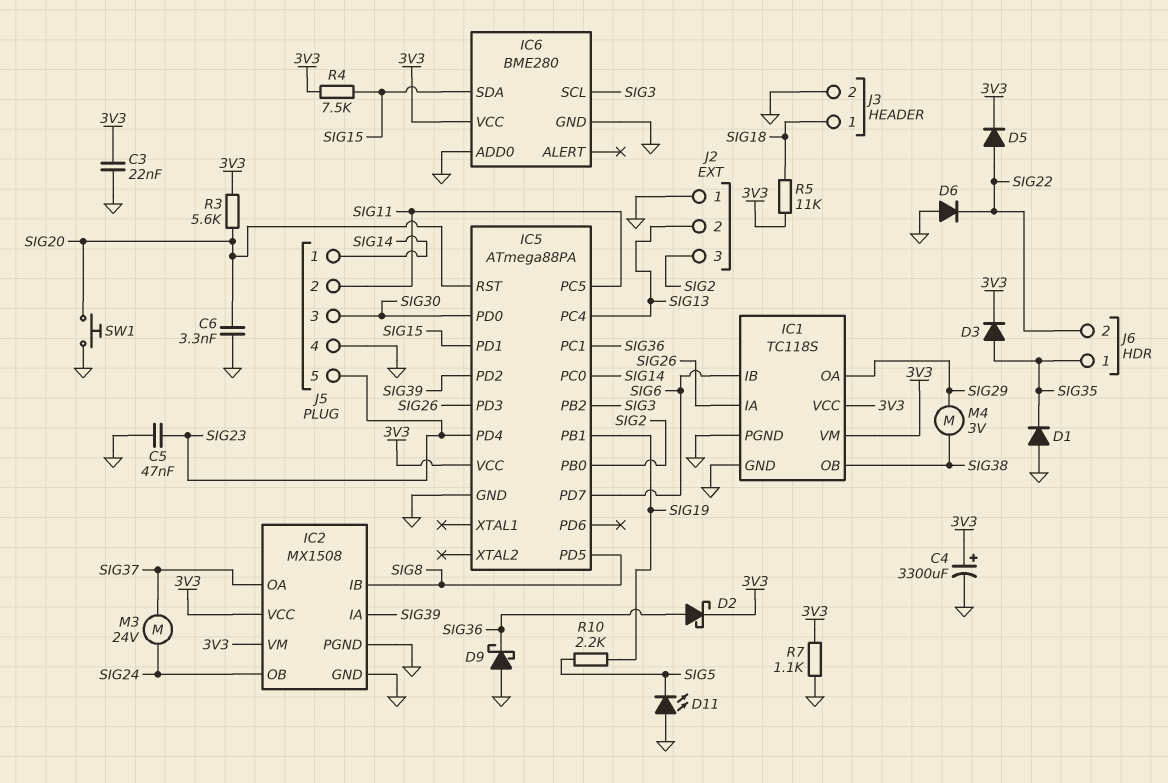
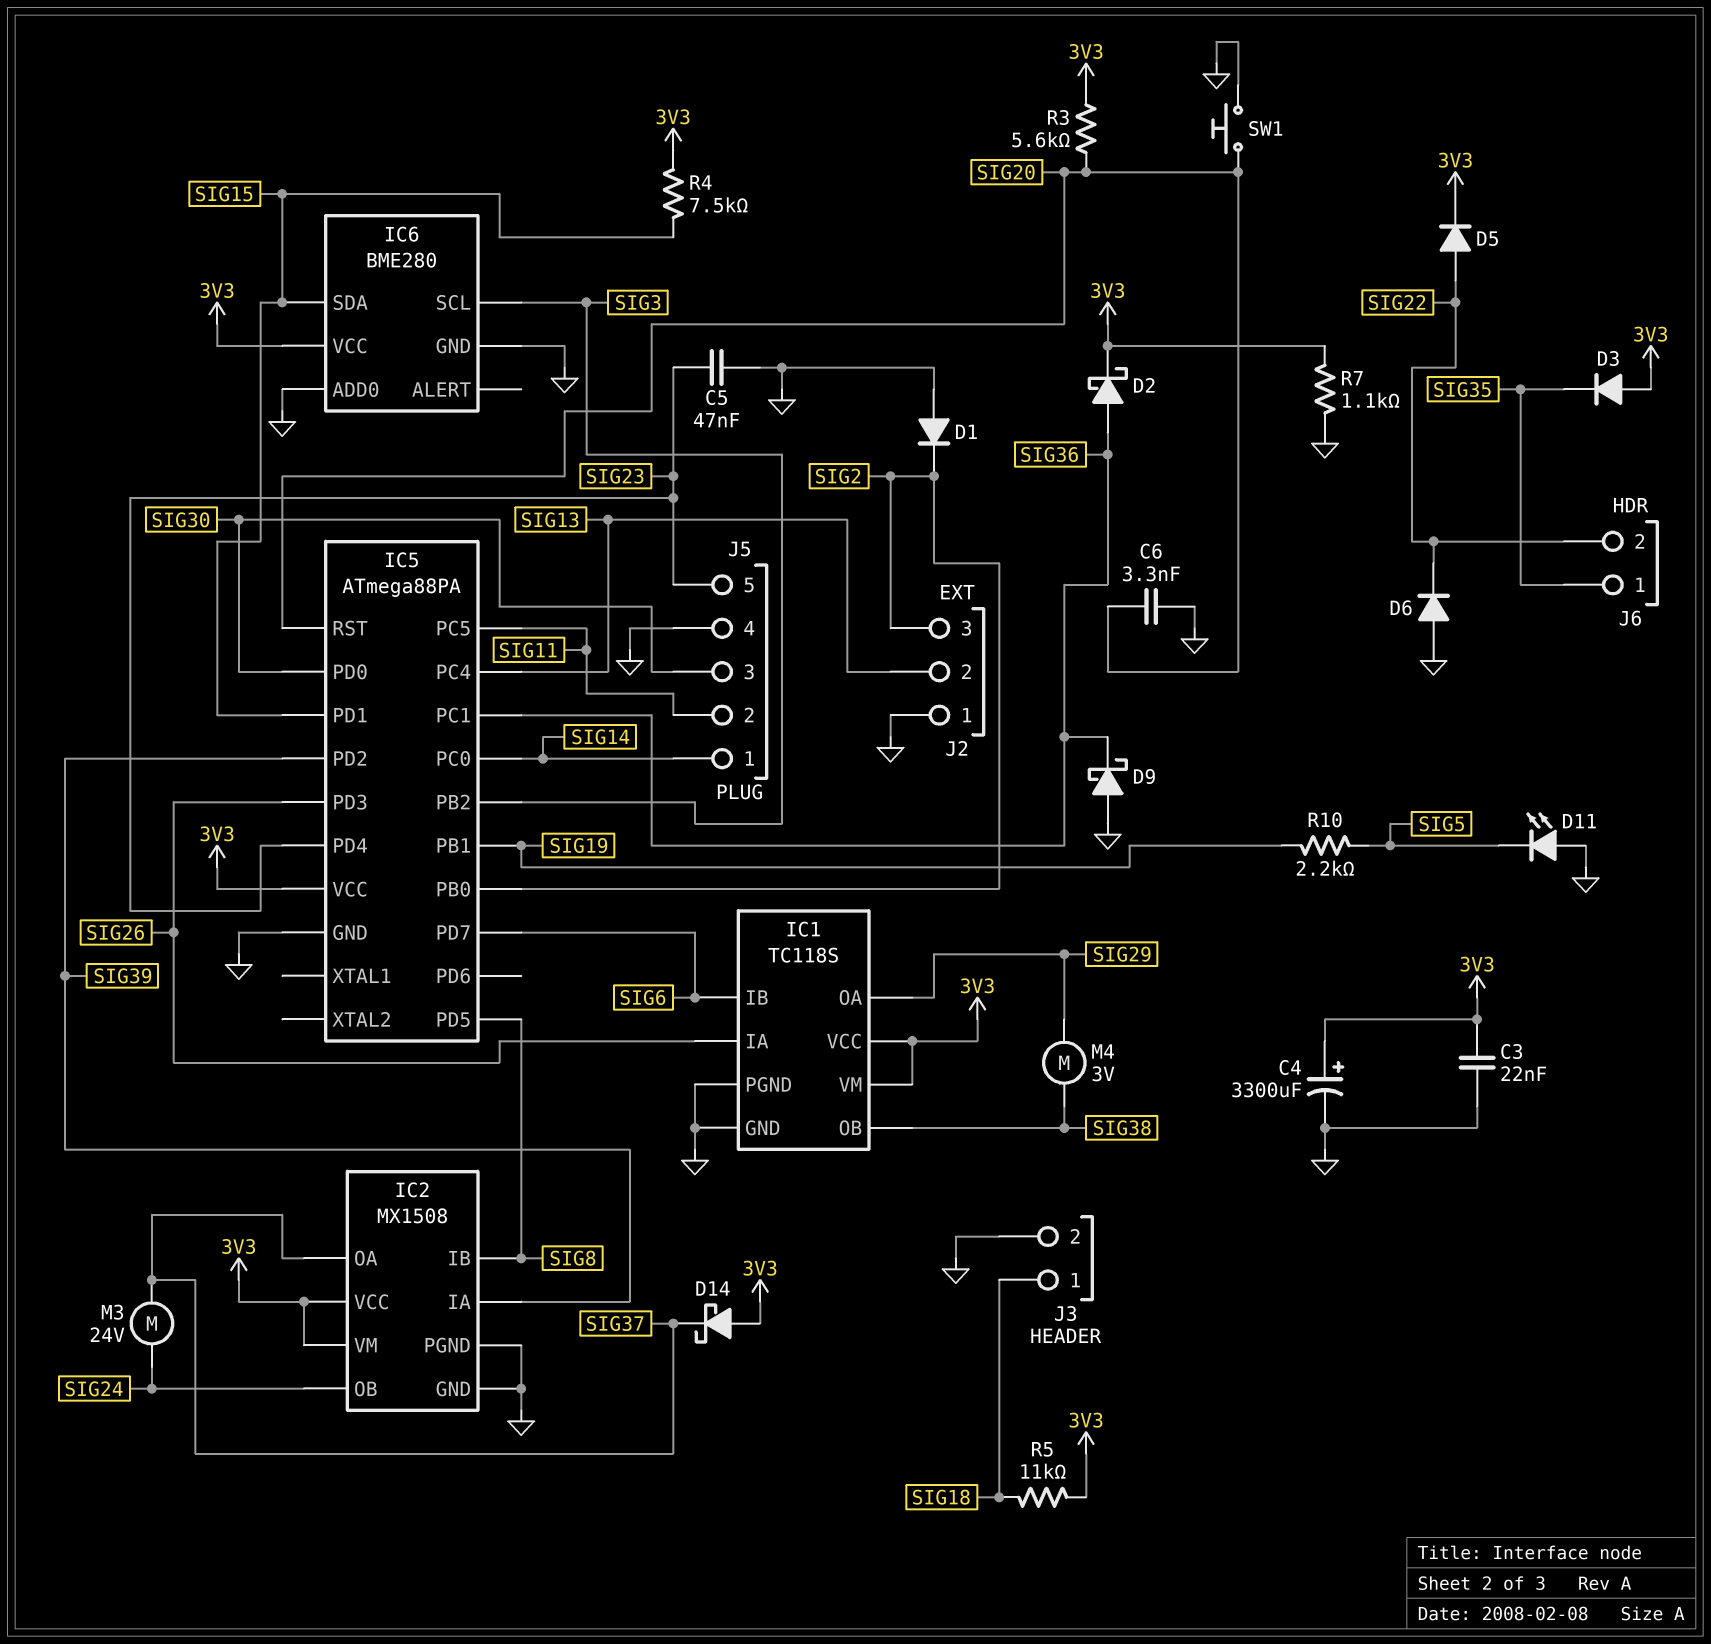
D1: diode (A GND, K SIG35) -> diode (A GND, K SIG2)
D3: diode (A SIG35, K 3V3) -> diode (A 3V3, K SIG35)
D14: none -> schottky (A 3V3, K SIG37)

